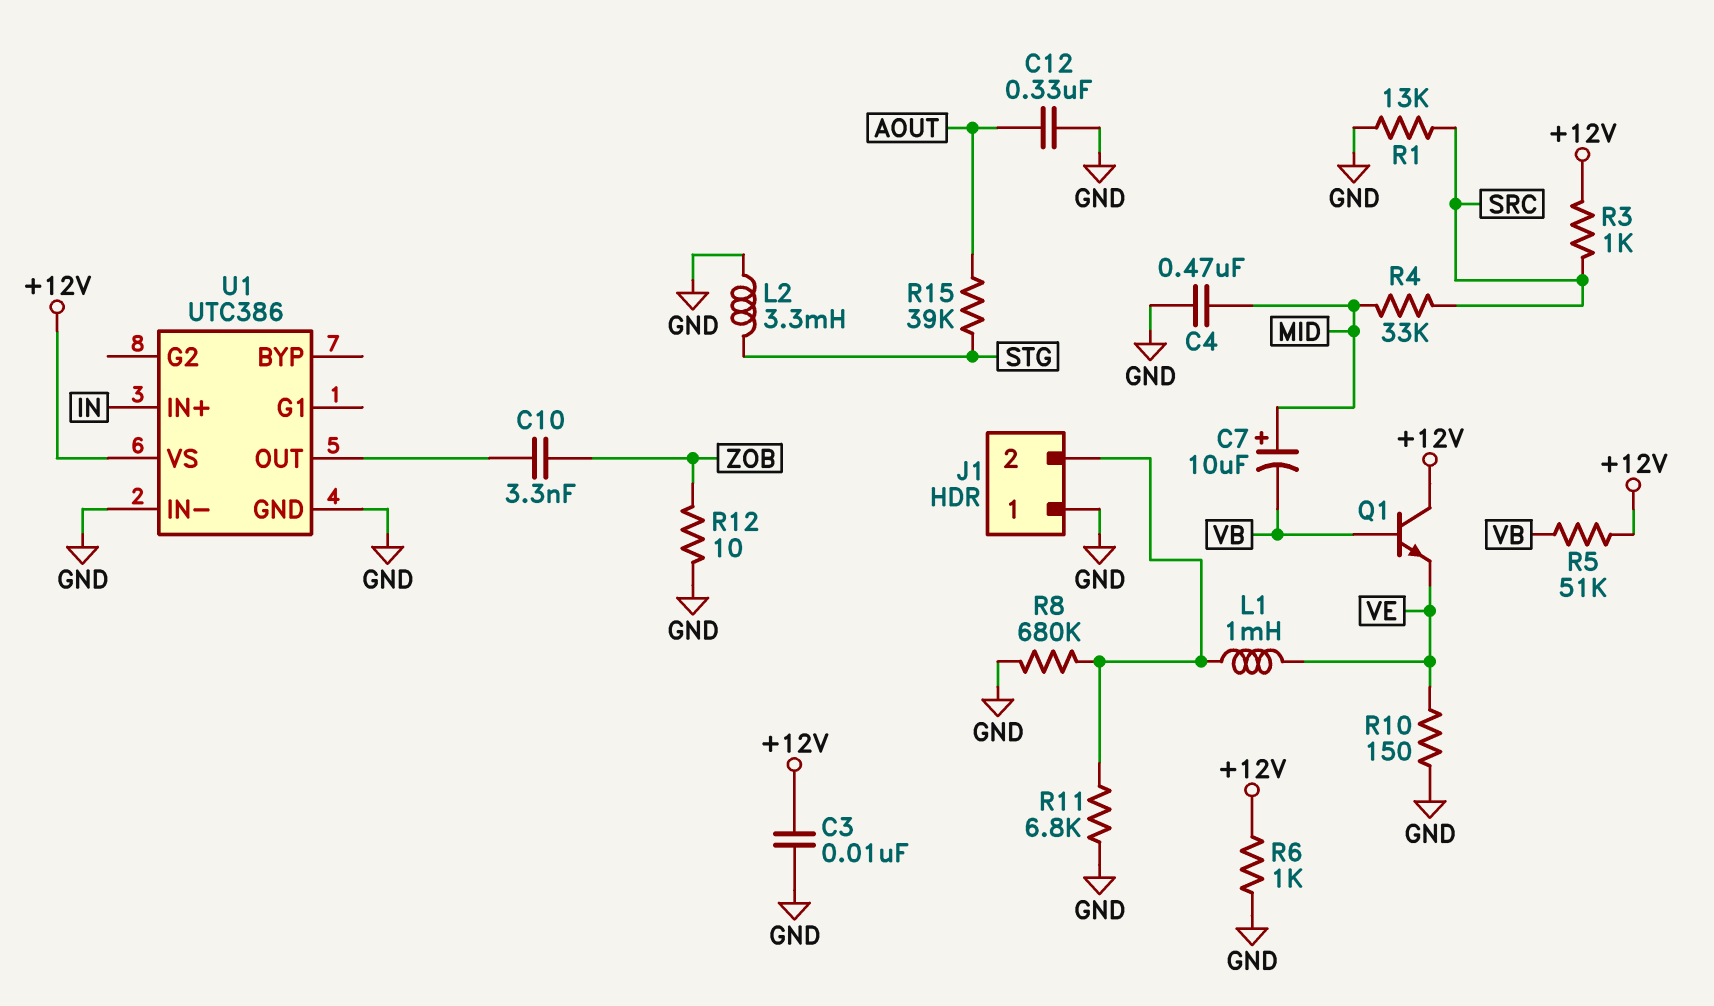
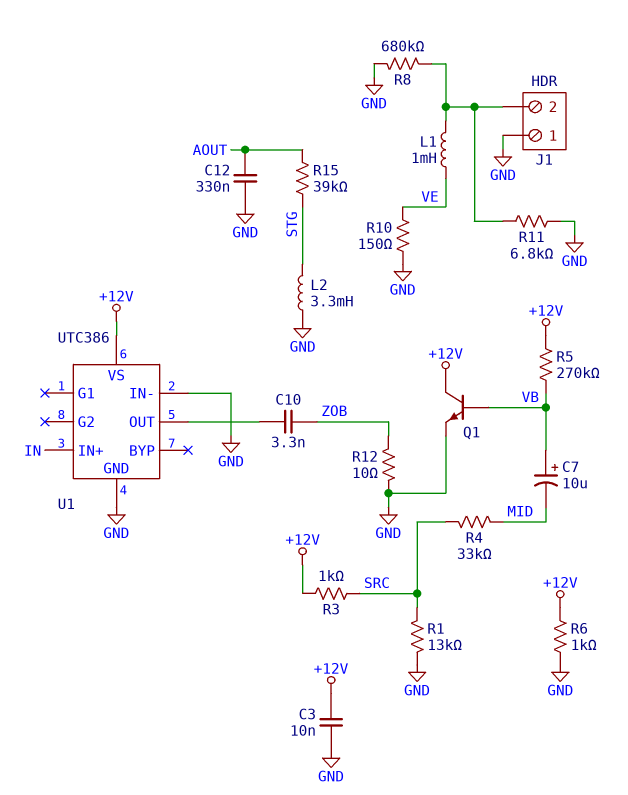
C4: 470nF (GND, MID) -> none
C7: 10uF (plus MID, minus VB) -> 10uF (plus VB, minus MID)
Q1: NPN (B VB, C +12V, E VE) -> NPN (B VB, C +12V, E GND)
R5: 51k (+12V, VB) -> 270k (+12V, VB)

